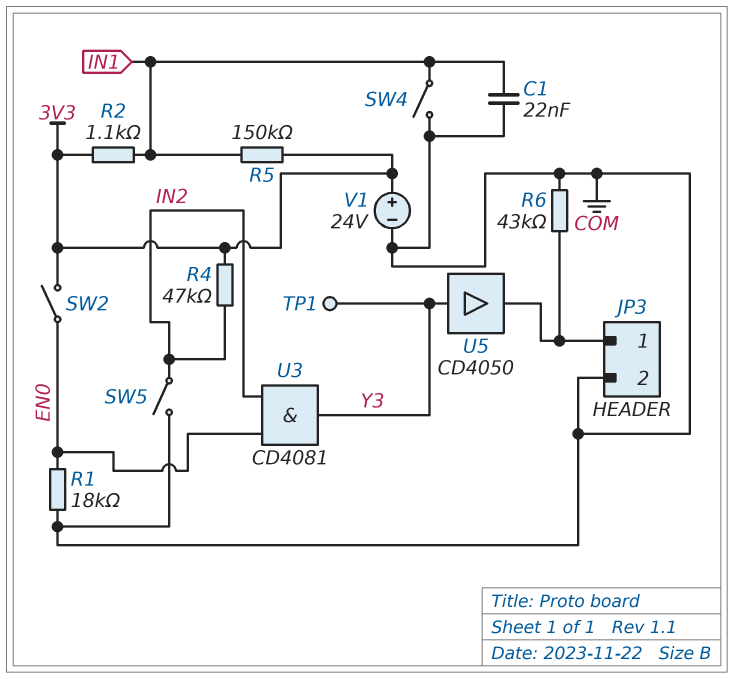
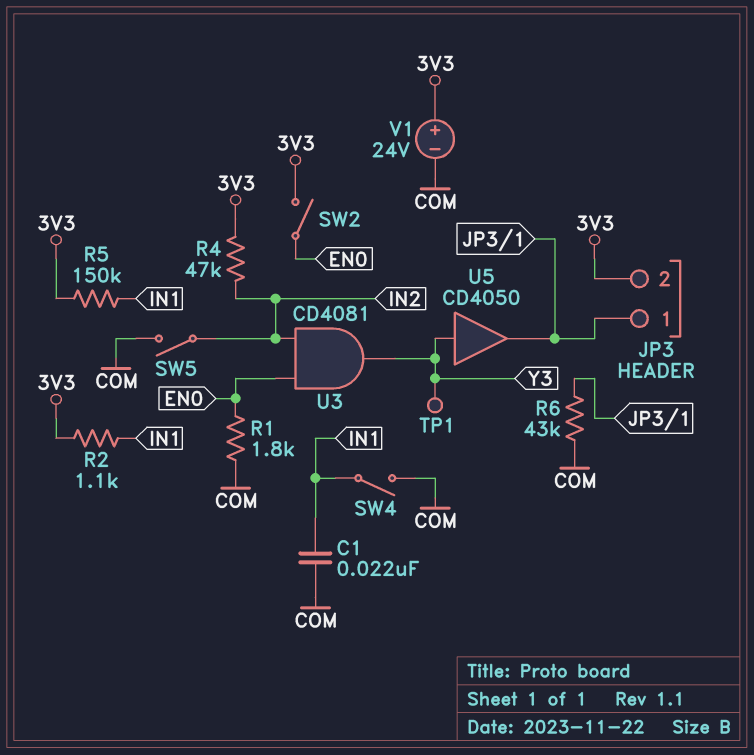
JP3 pin 2: COM -> 3V3
R1: 18k (COM, EN0) -> 1.8k (COM, EN0)

